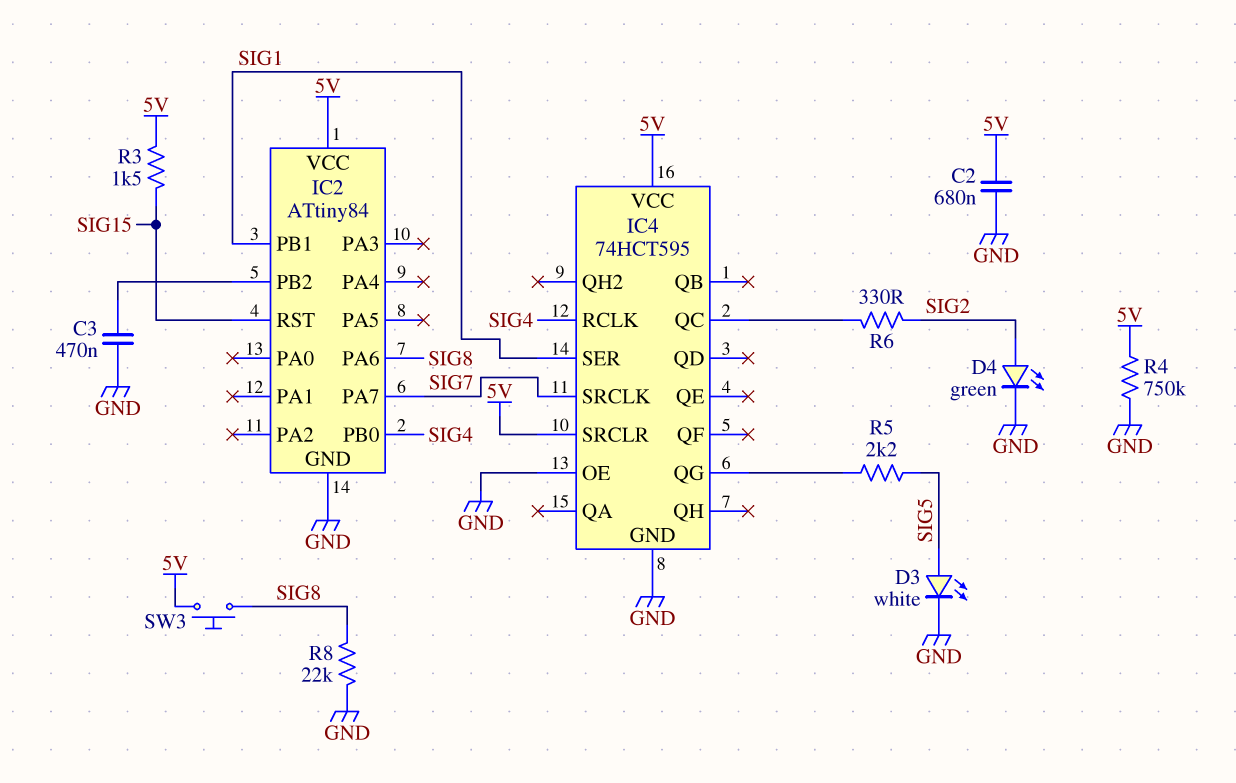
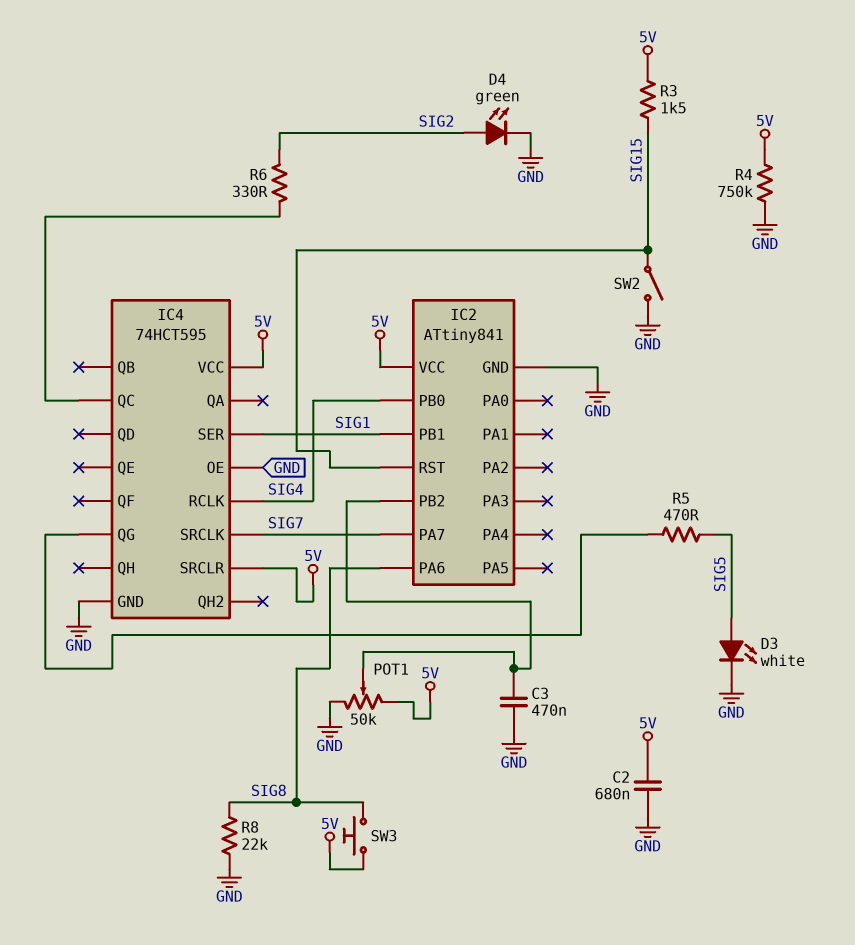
IC2: ATtiny84 -> ATtiny841
POT1: none -> 50k (5V, GND, wiper IC2/PB2)
R5: 2.2k (IC4/QG, SIG5) -> 470 (IC4/QG, SIG5)
SW2: none -> switch (GND, SIG15)

